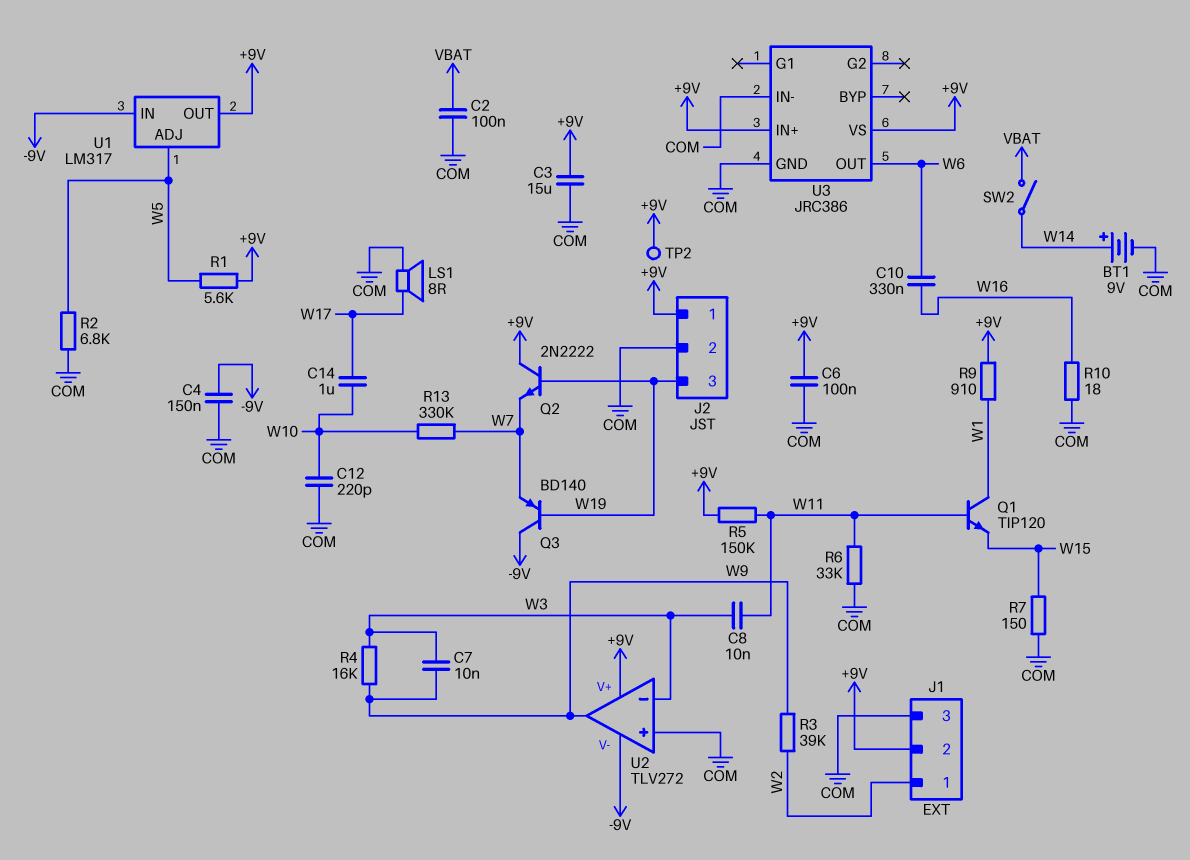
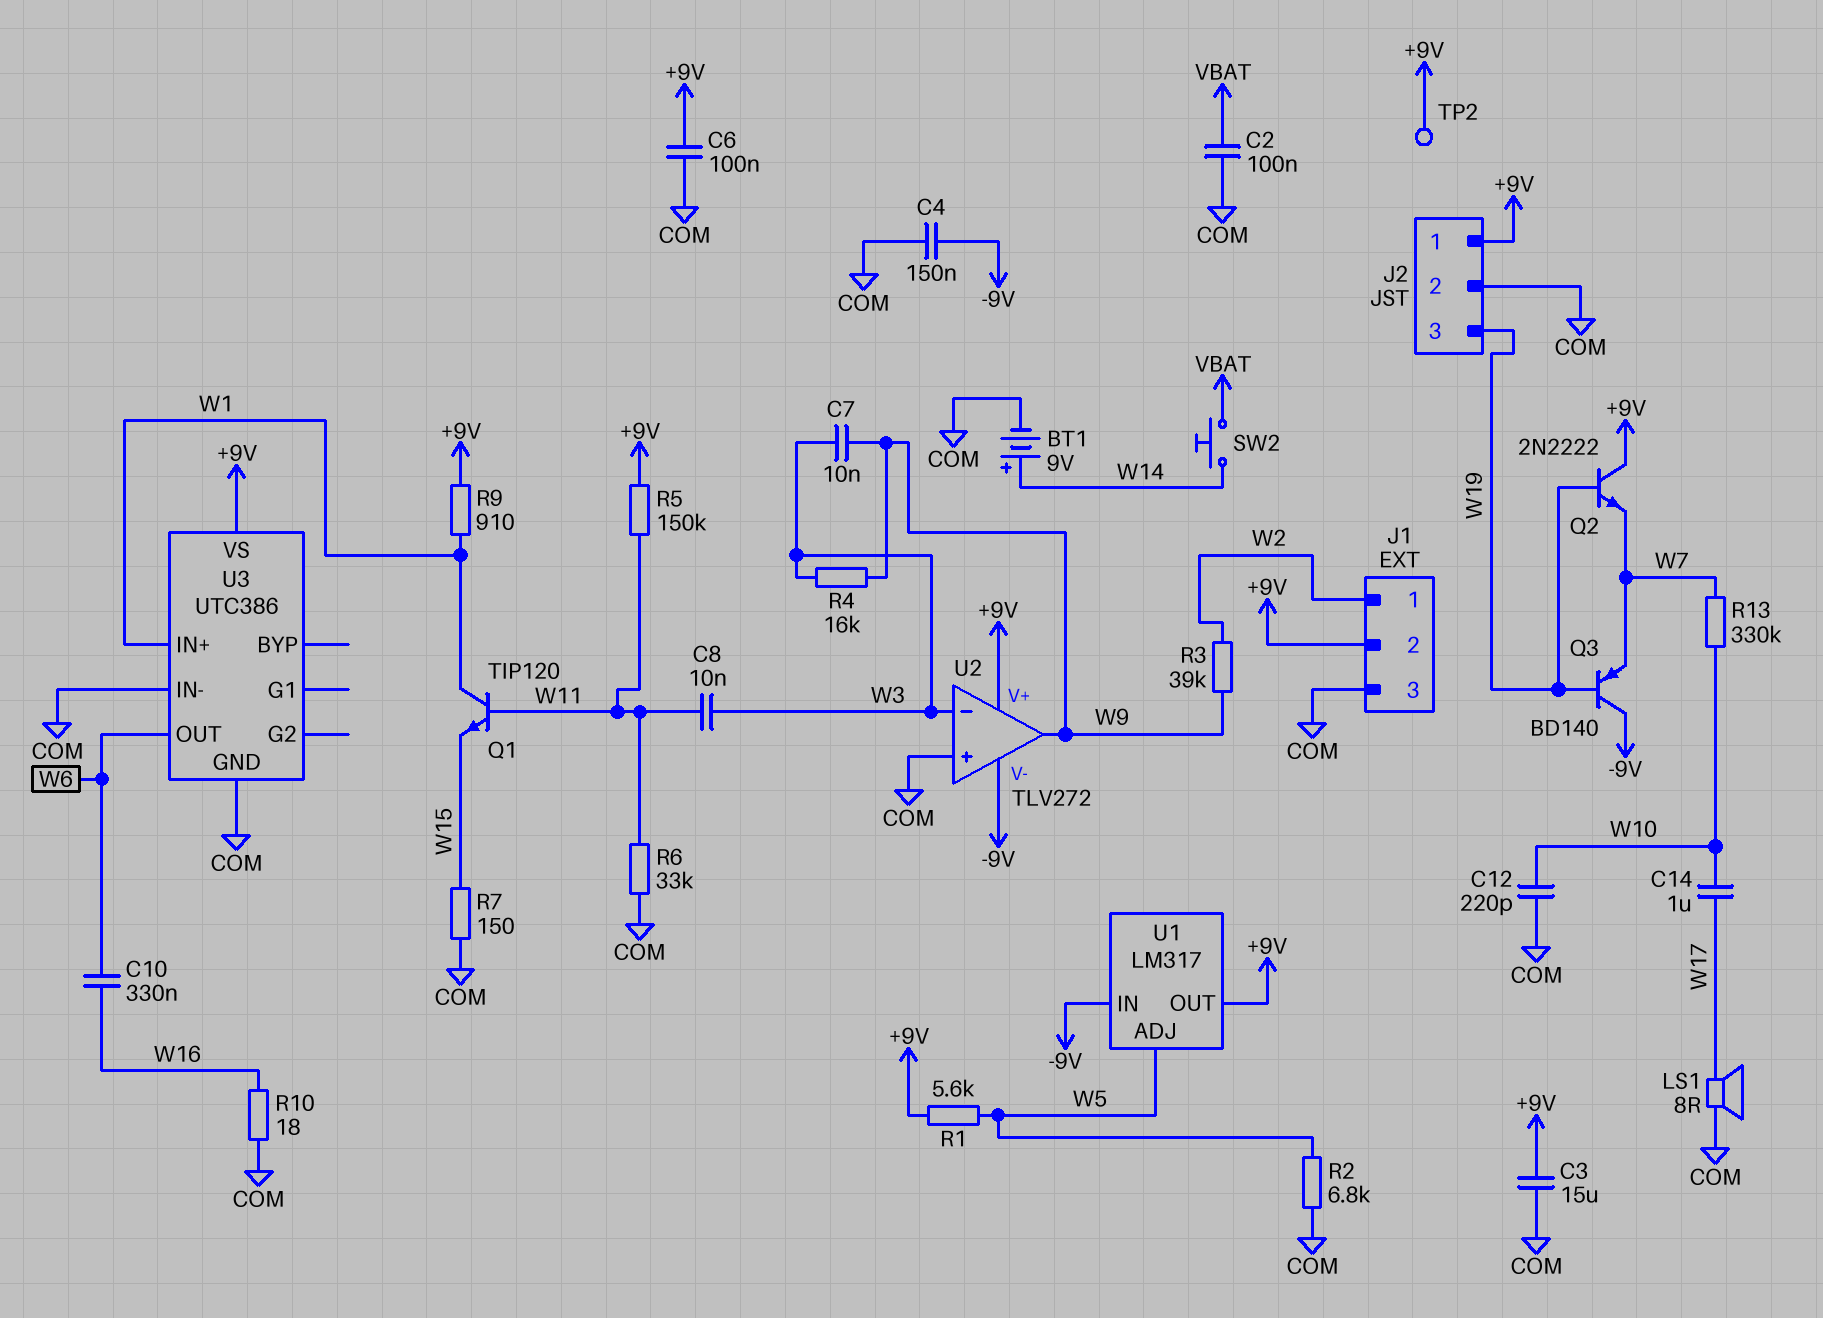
SW2: switch (VBAT, W14) -> button (VBAT, W14)
U3: JRC386 -> UTC386
U3 pin IN+: +9V -> W1

